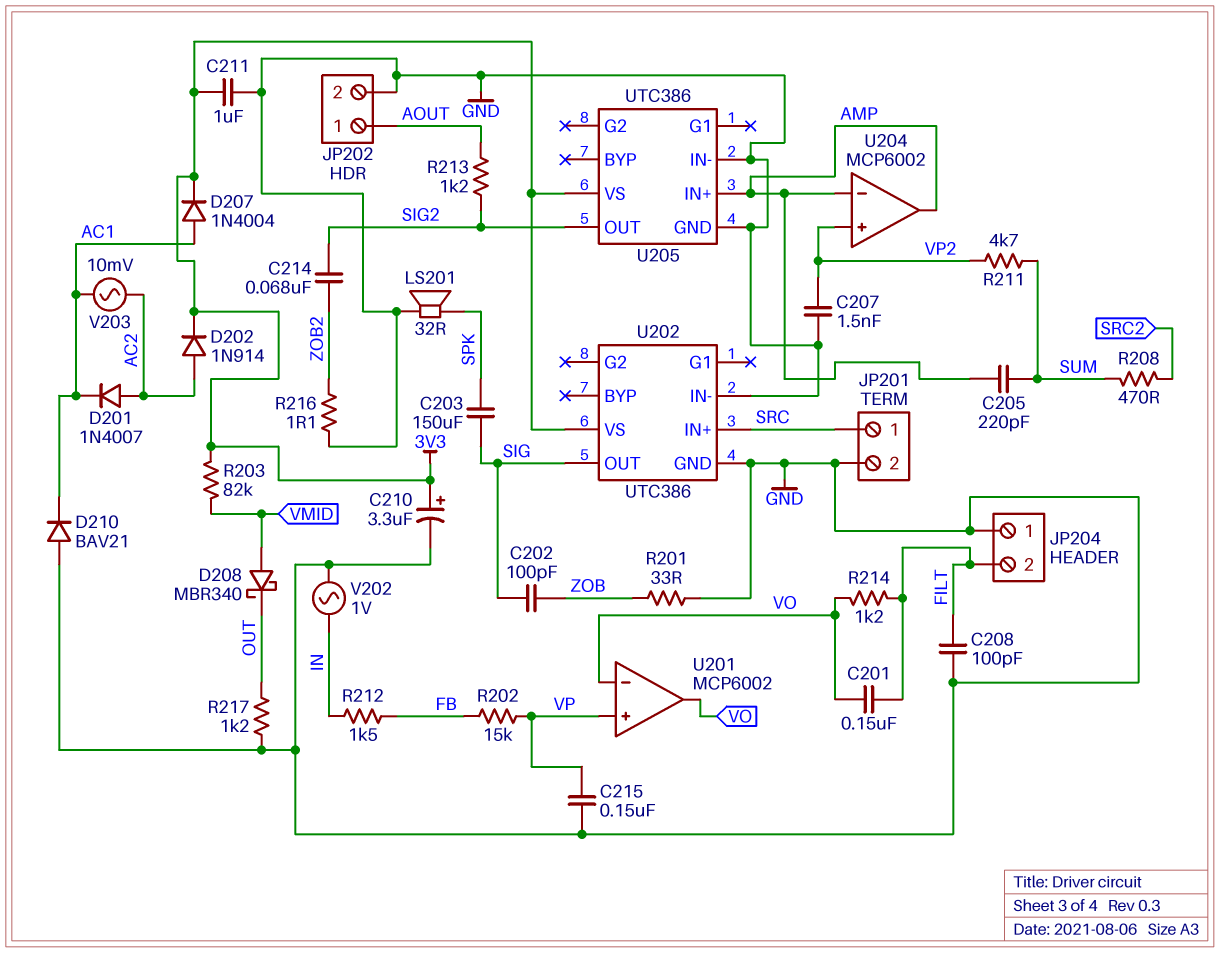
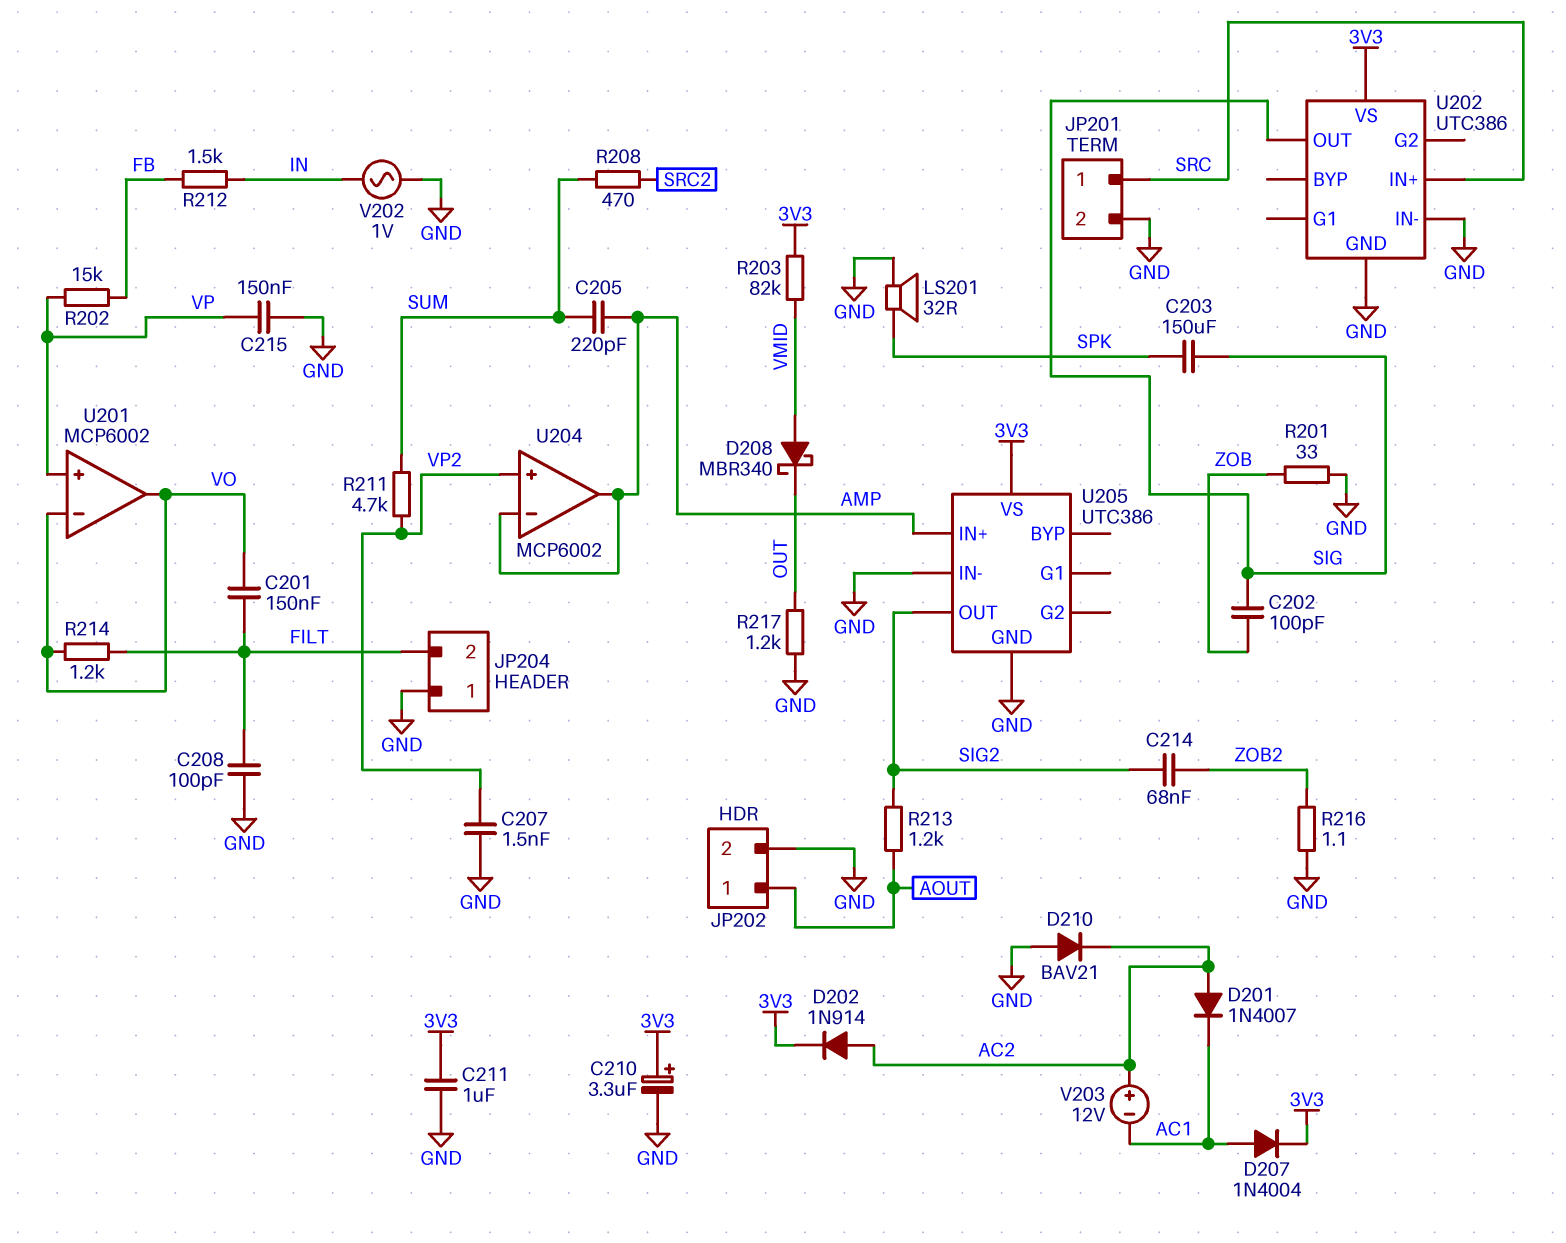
D210: diode BAV21 (A GND, K AC1) -> diode BAV21 (A GND, K AC2)
V203: AC 10mV (AC1, AC2) -> 12V (plus AC2, minus AC1)

